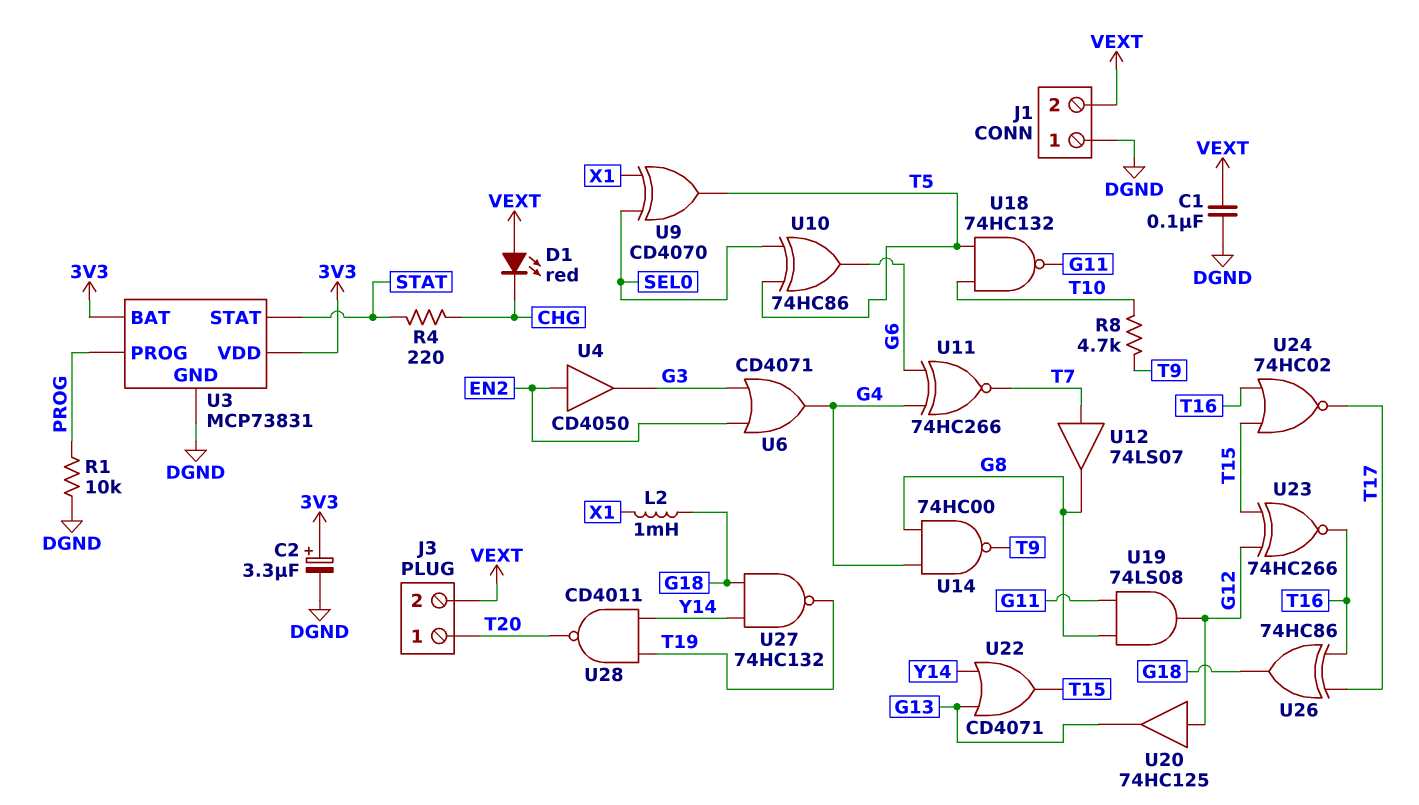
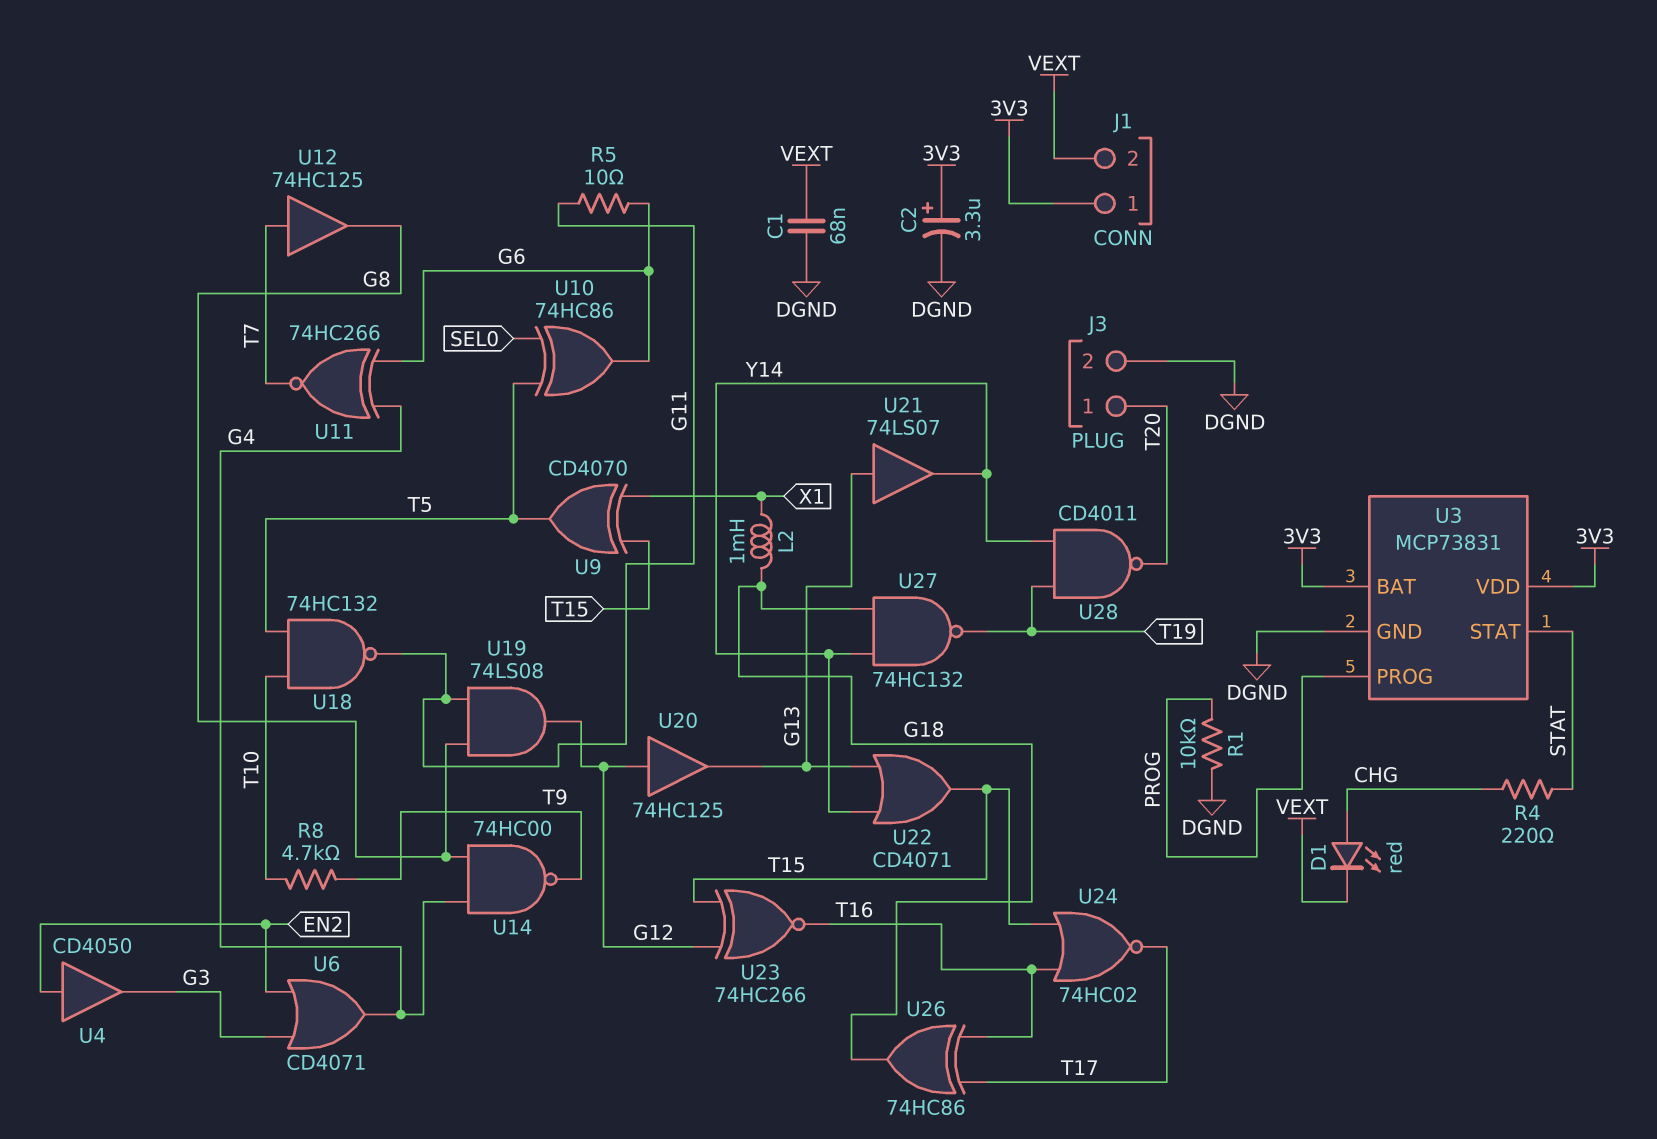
C1: 100nF (DGND, VEXT) -> 68nF (DGND, VEXT)
D1: LED red (A VEXT, K CHG) -> LED red (A CHG, K VEXT)
J1 pin 1: DGND -> 3V3
J3 pin 2: VEXT -> DGND
R5: none -> 10 (G6, G11)
U9: XOR CD4070 (in SEL0, in X1, out T5) -> XOR CD4070 (in T15, in X1, out T5)
U12: buffer 74LS07 (in T7, out G8) -> buffer 74HC125 (in T7, out G8)
U21: none -> buffer 74LS07 (in G13, out Y14)

